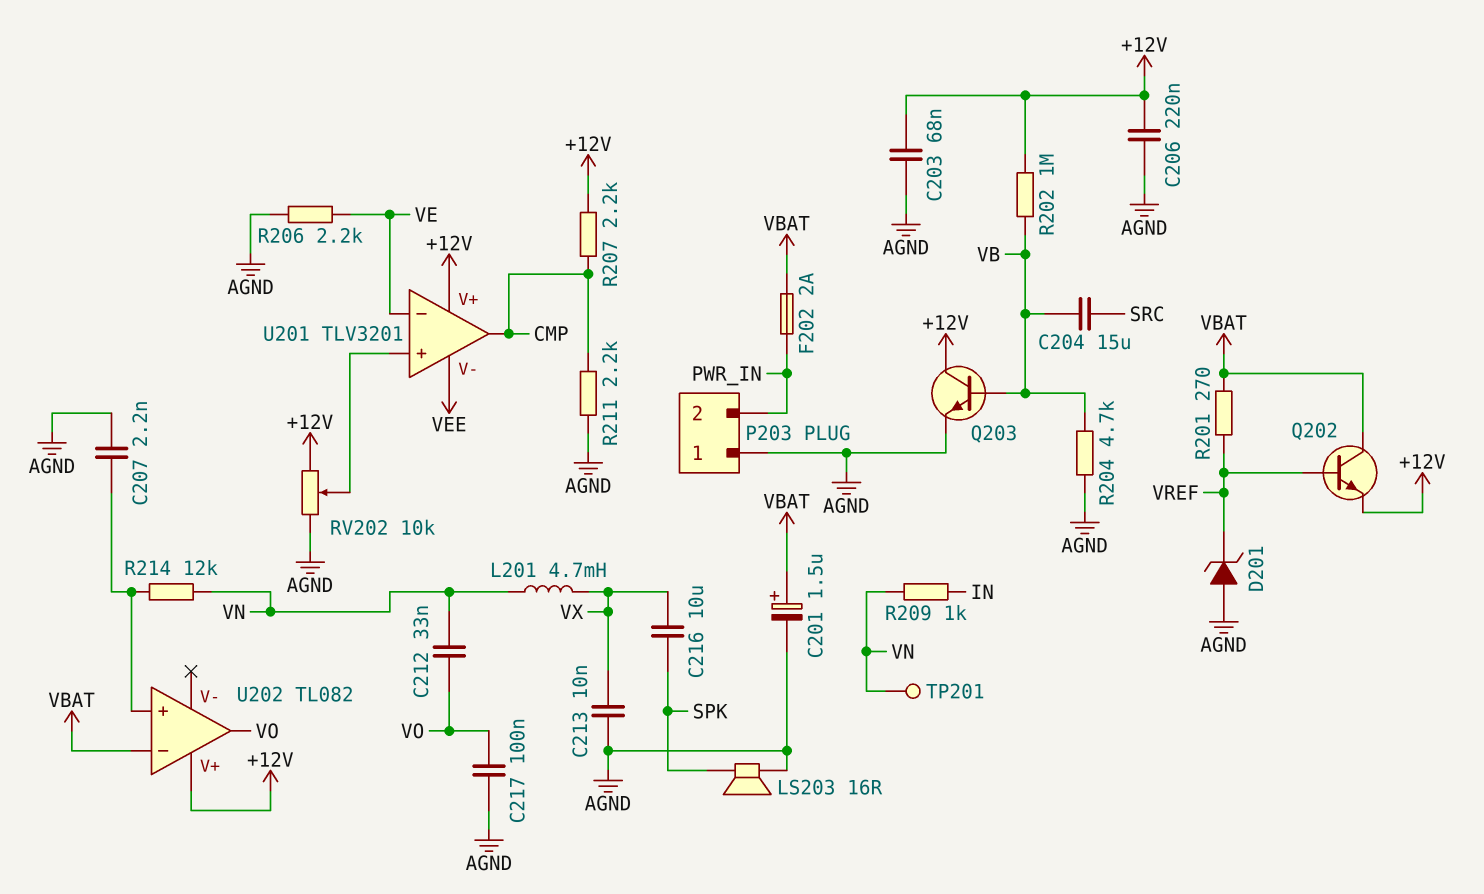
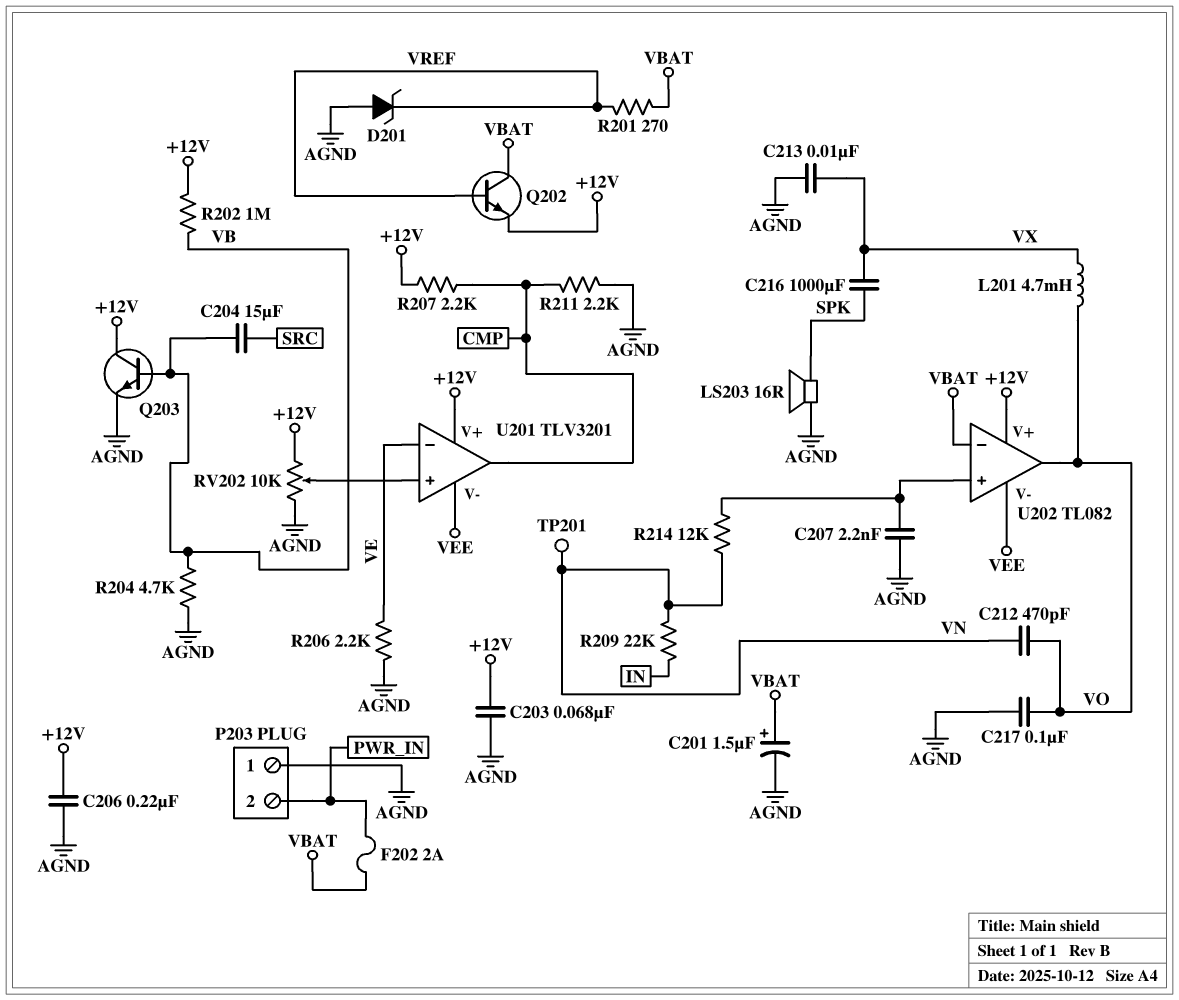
C212: 33nF (VN, VO) -> 470pF (VN, VO)
C216: 10uF (SPK, VX) -> 1000uF (SPK, VX)
L201: 4.7mH (VN, VX) -> 4.7mH (VO, VX)
R209: 1k (IN, VN) -> 22k (IN, VN)
U202 pin V-: none -> VEE

